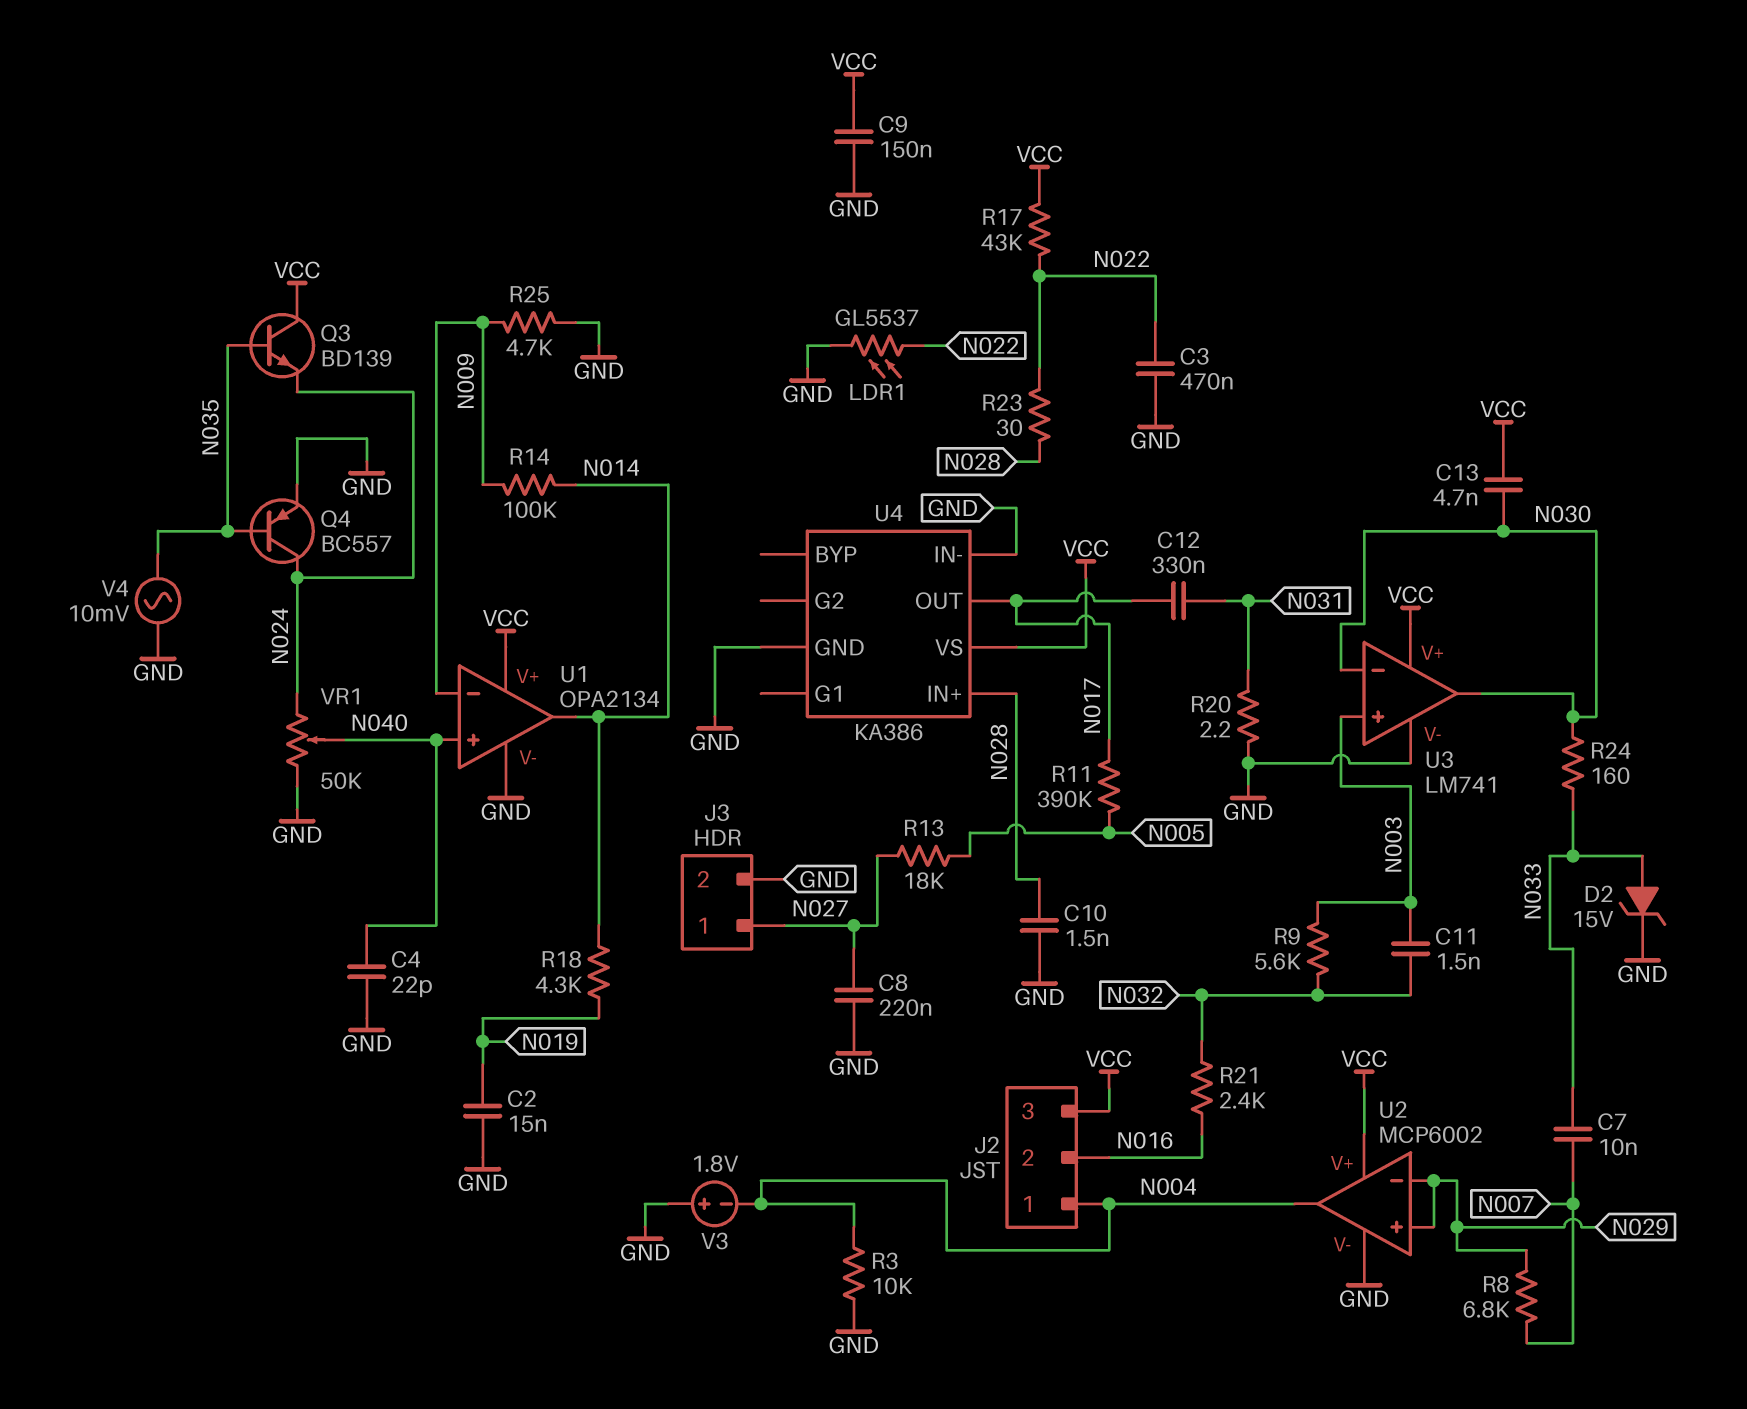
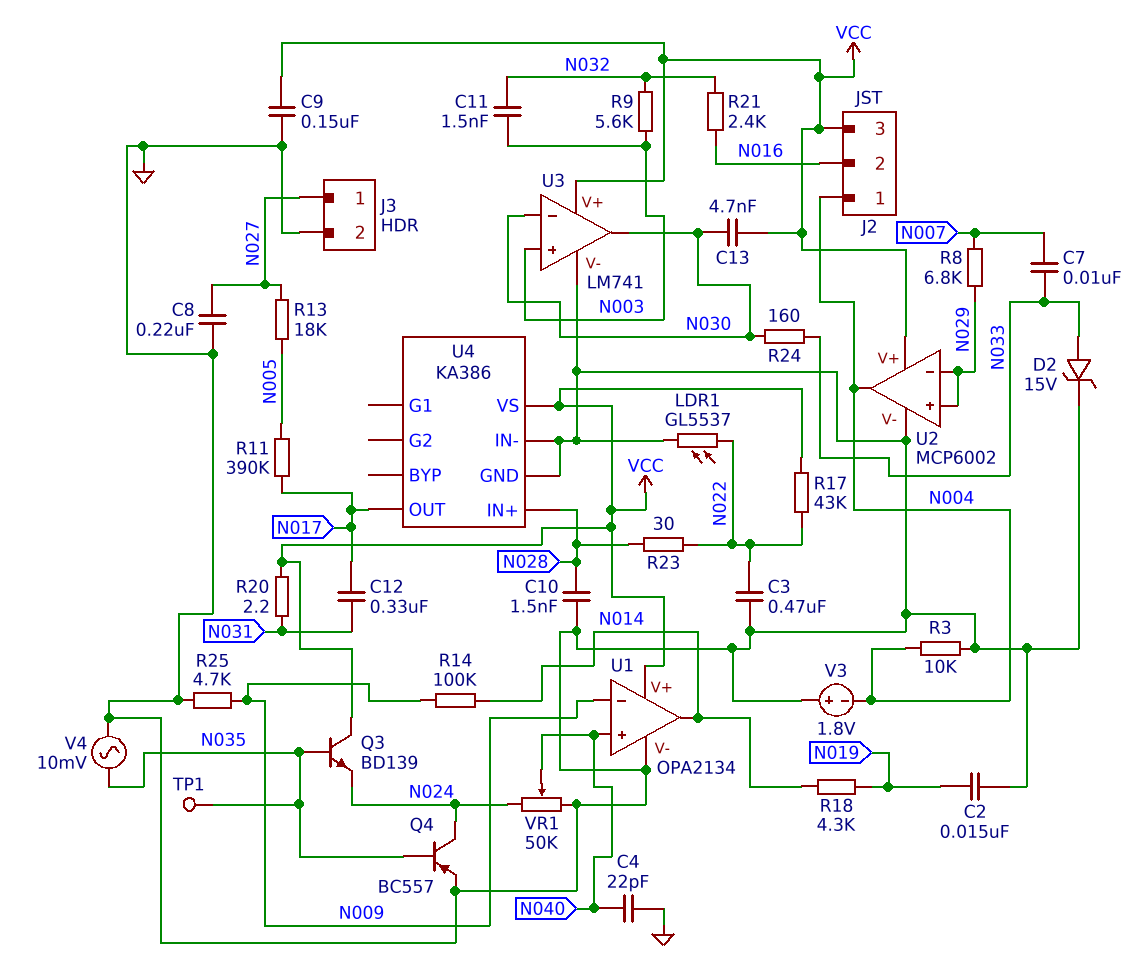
R20: 2.2 (GND, N031) -> 2.2 (N031, VCC)
TP1: none -> test point (N035)

